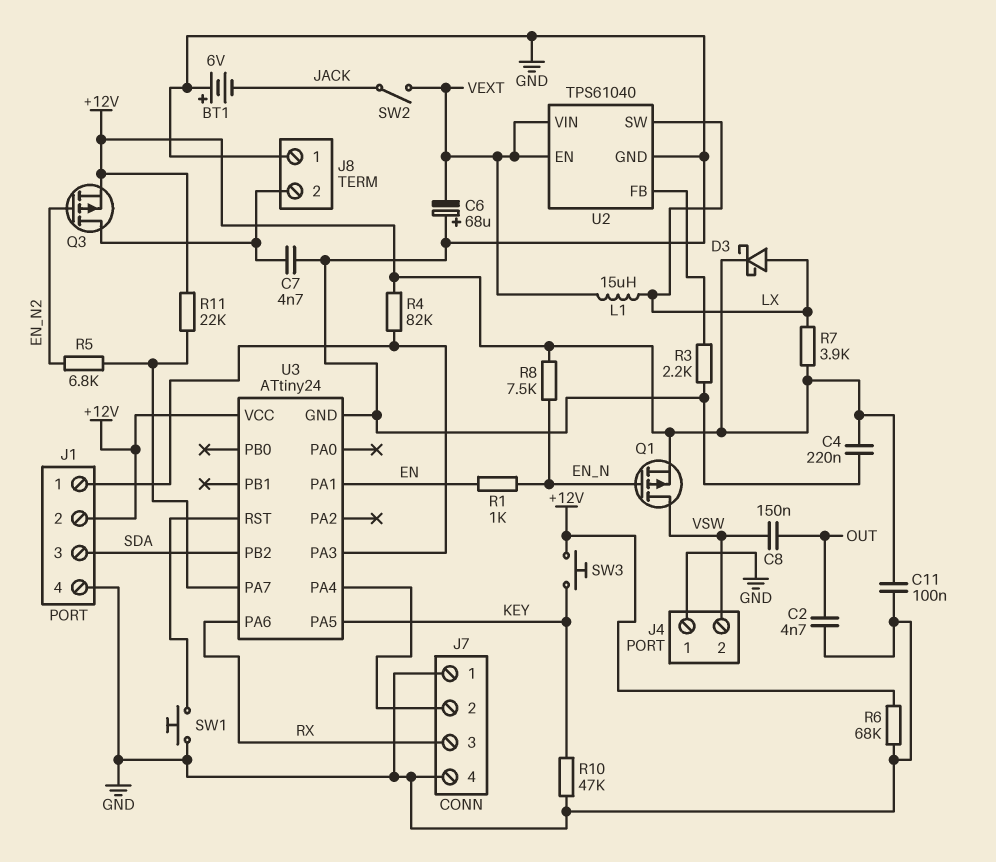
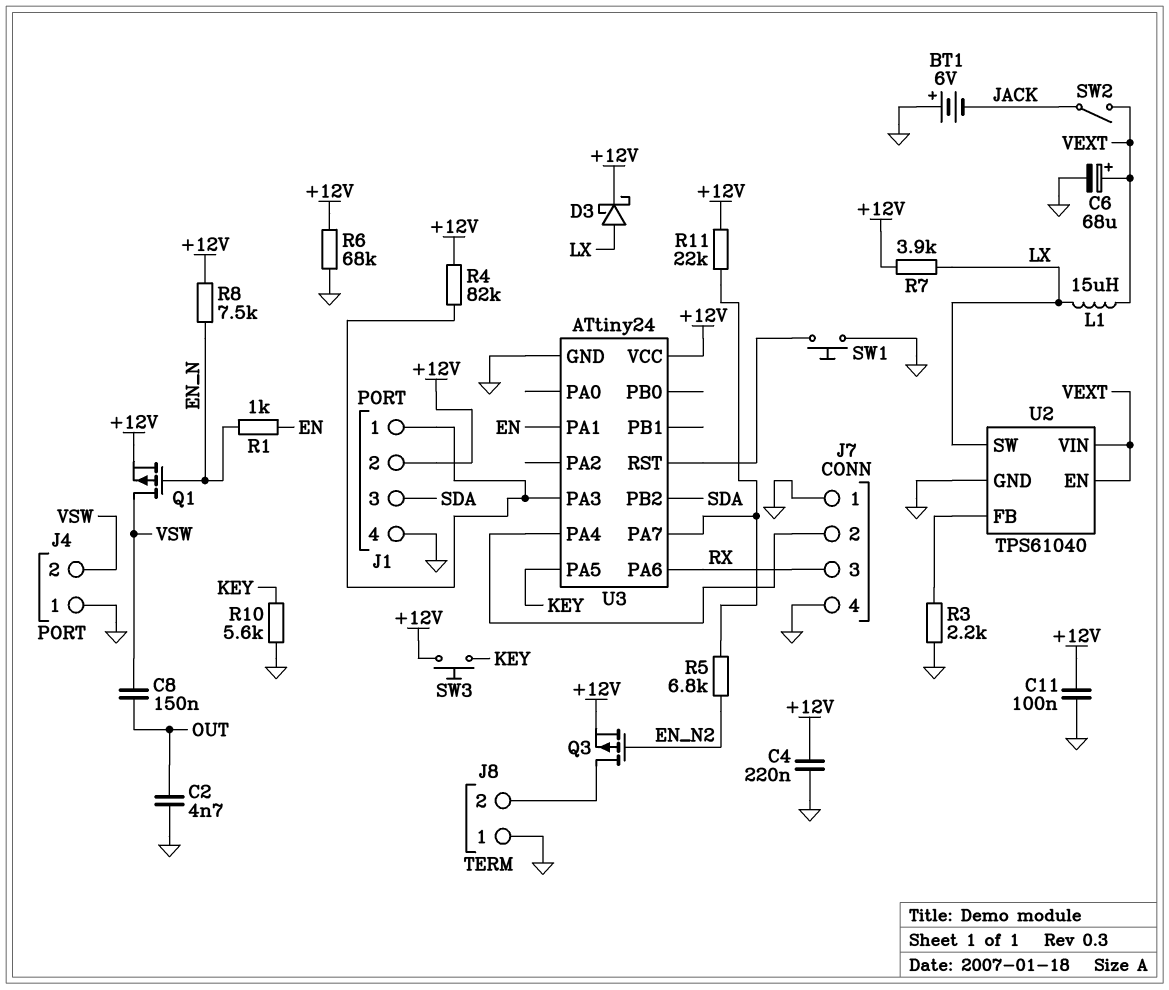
C6: 68uF (plus GND, minus VEXT) -> 68uF (plus VEXT, minus GND)
C7: 4.7nF (GND, J8/2) -> none
R10: 47k (GND, KEY) -> 5.6k (GND, KEY)

